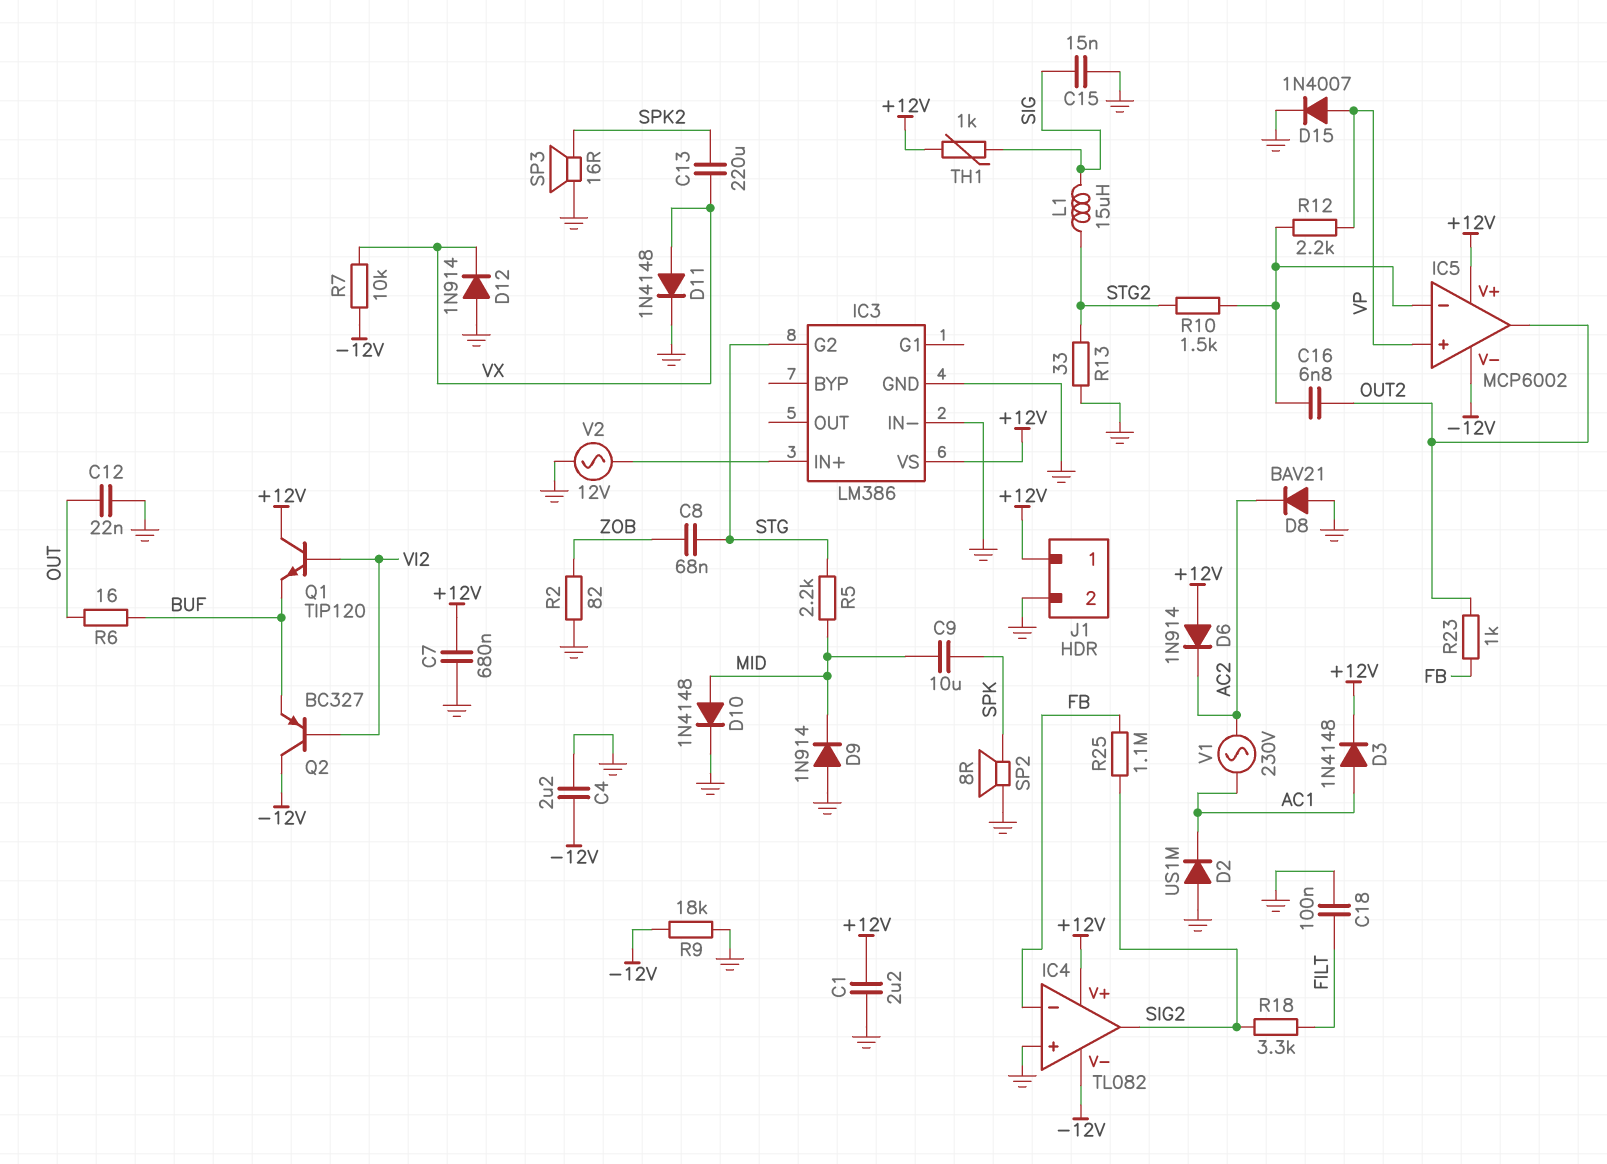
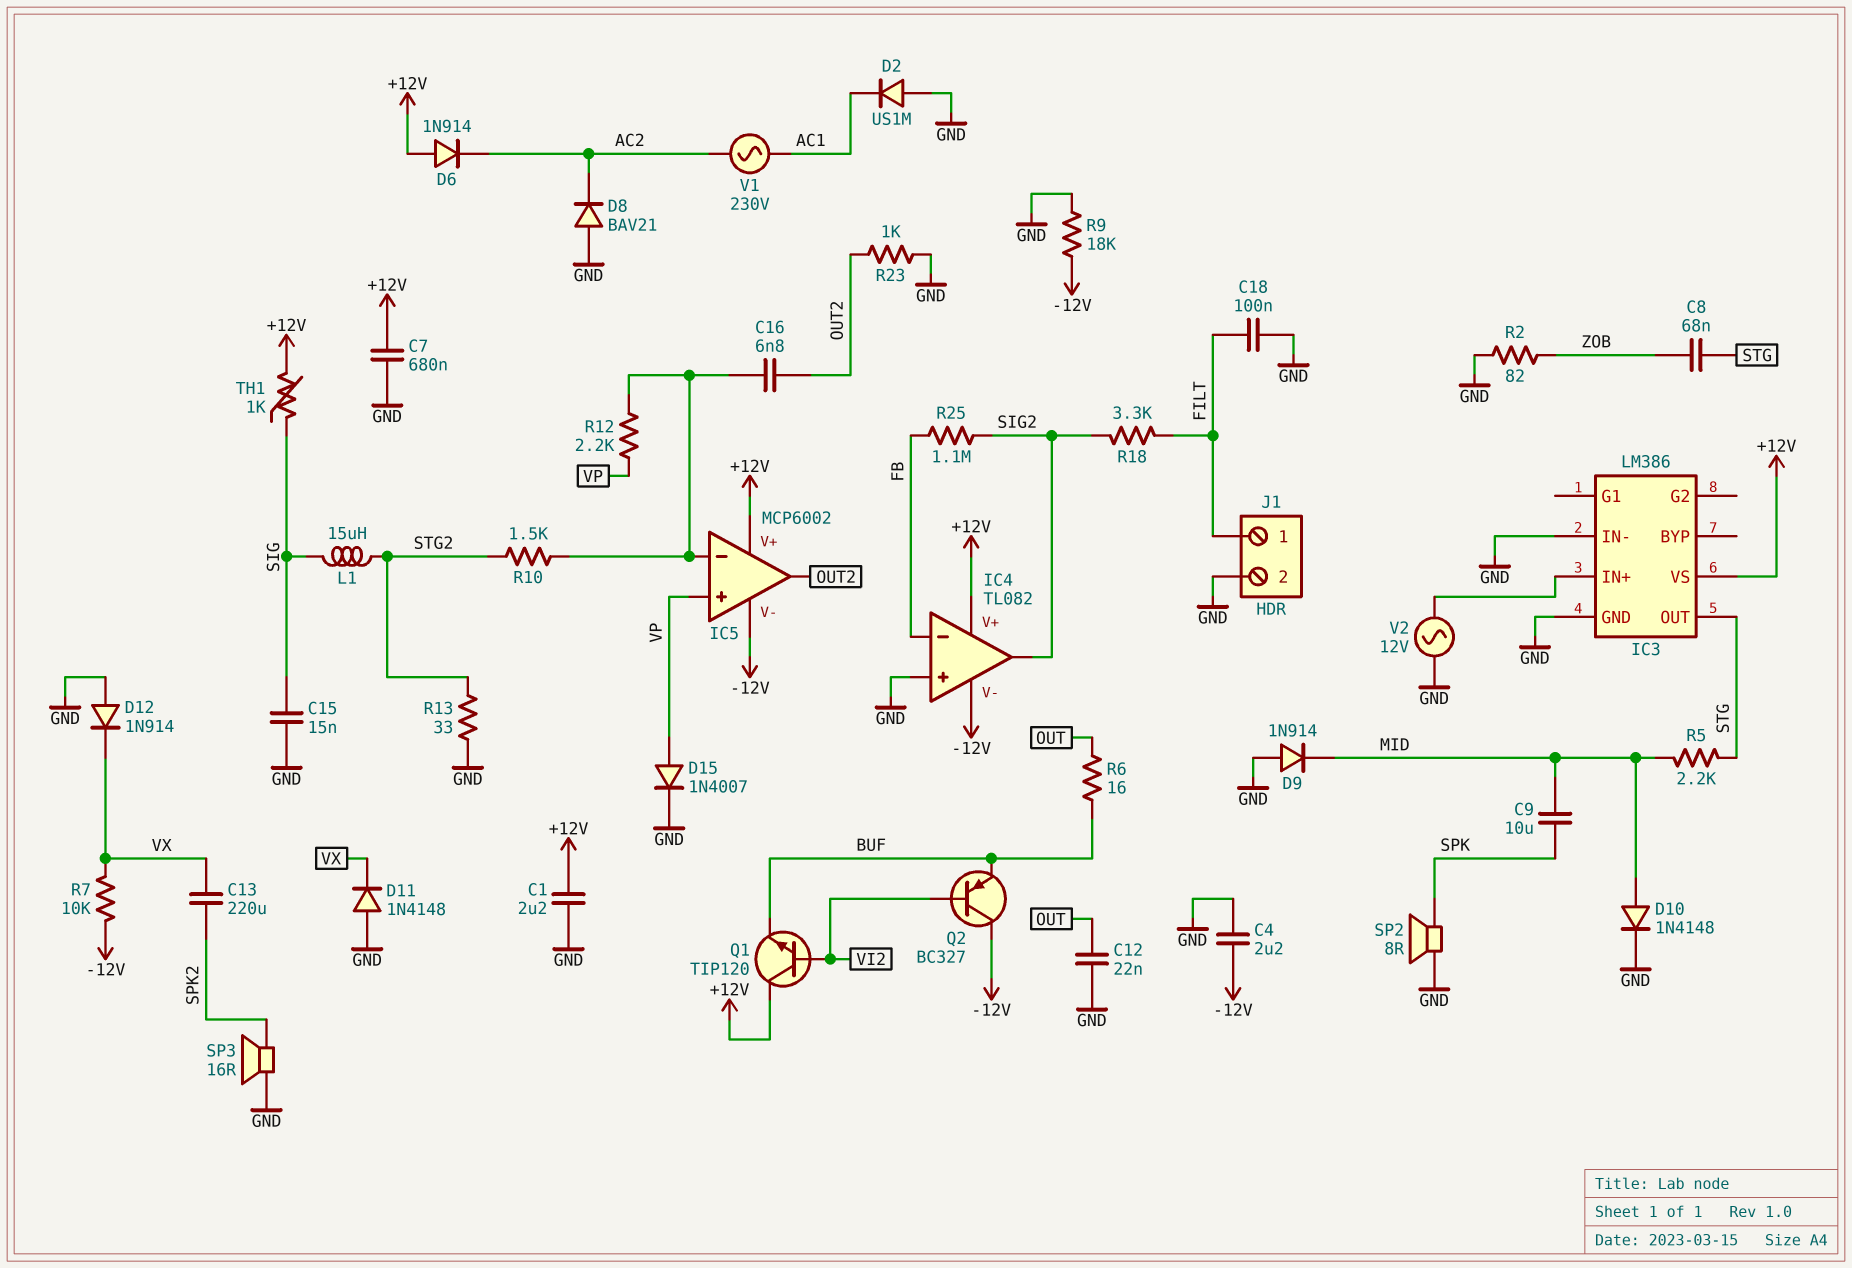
D3: diode 1N4148 (A AC1, K +12V) -> none
D11: diode 1N4148 (A VX, K GND) -> diode 1N4148 (A GND, K VX)
IC3 pin G2: STG -> none
IC3 pin OUT: none -> STG
J1 pin 1: +12V -> FILT
R23: 1k (FB, OUT2) -> 1k (GND, OUT2)

